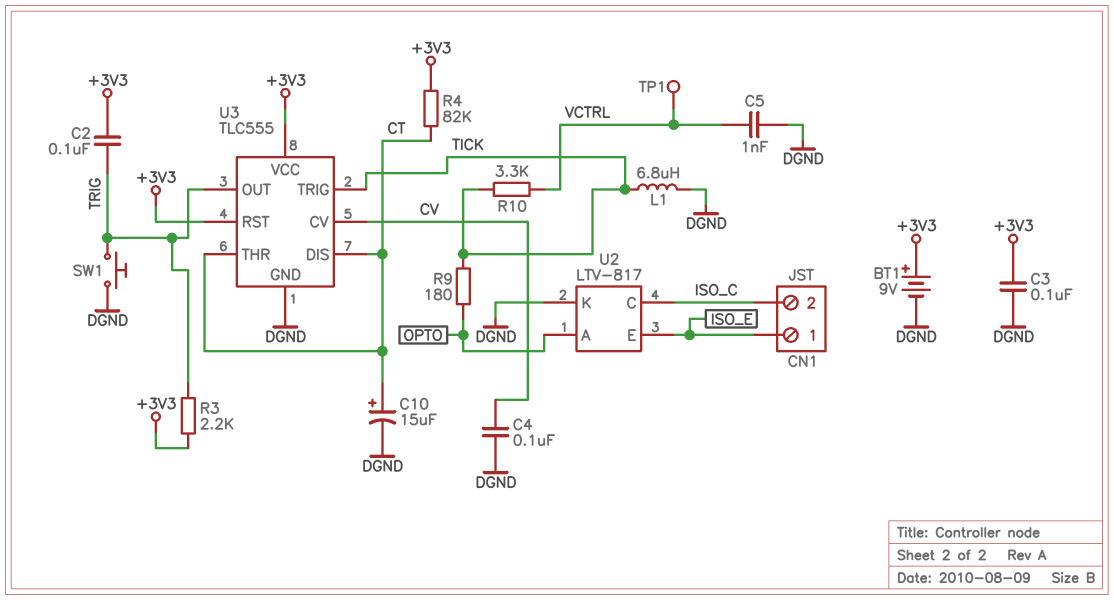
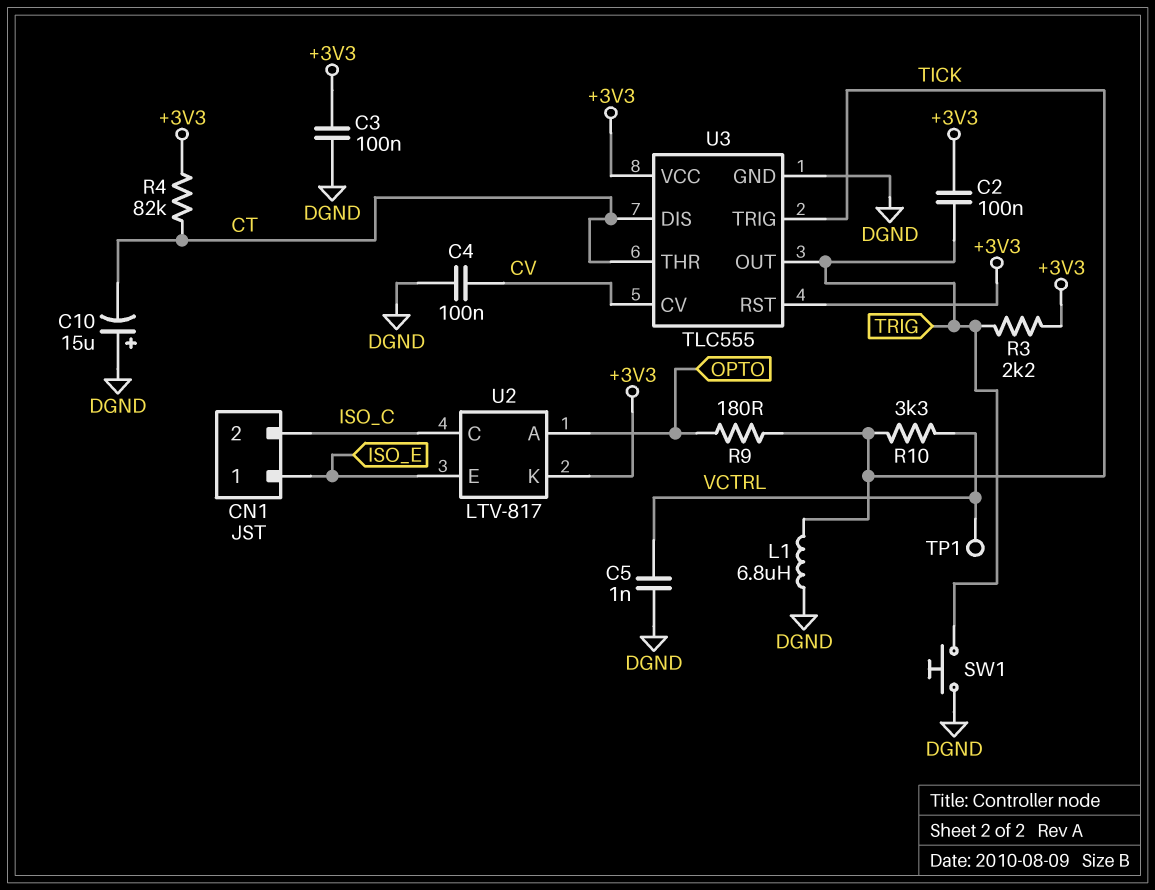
BT1: 9V (plus +3V3, minus DGND) -> none
C10: 15uF (plus CT, minus DGND) -> 15uF (plus DGND, minus CT)
U2 pin K: DGND -> +3V3

